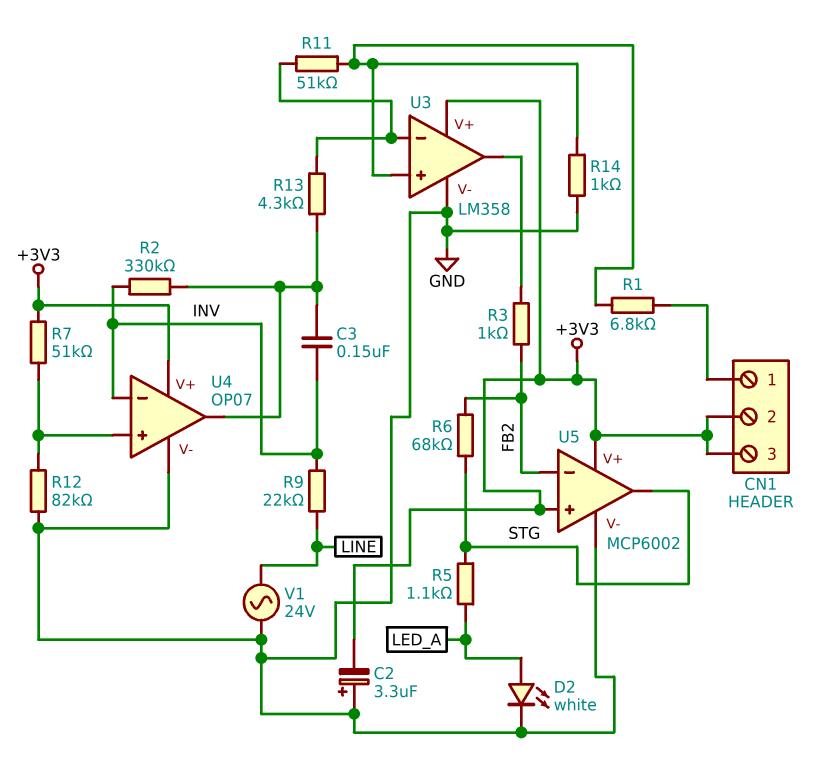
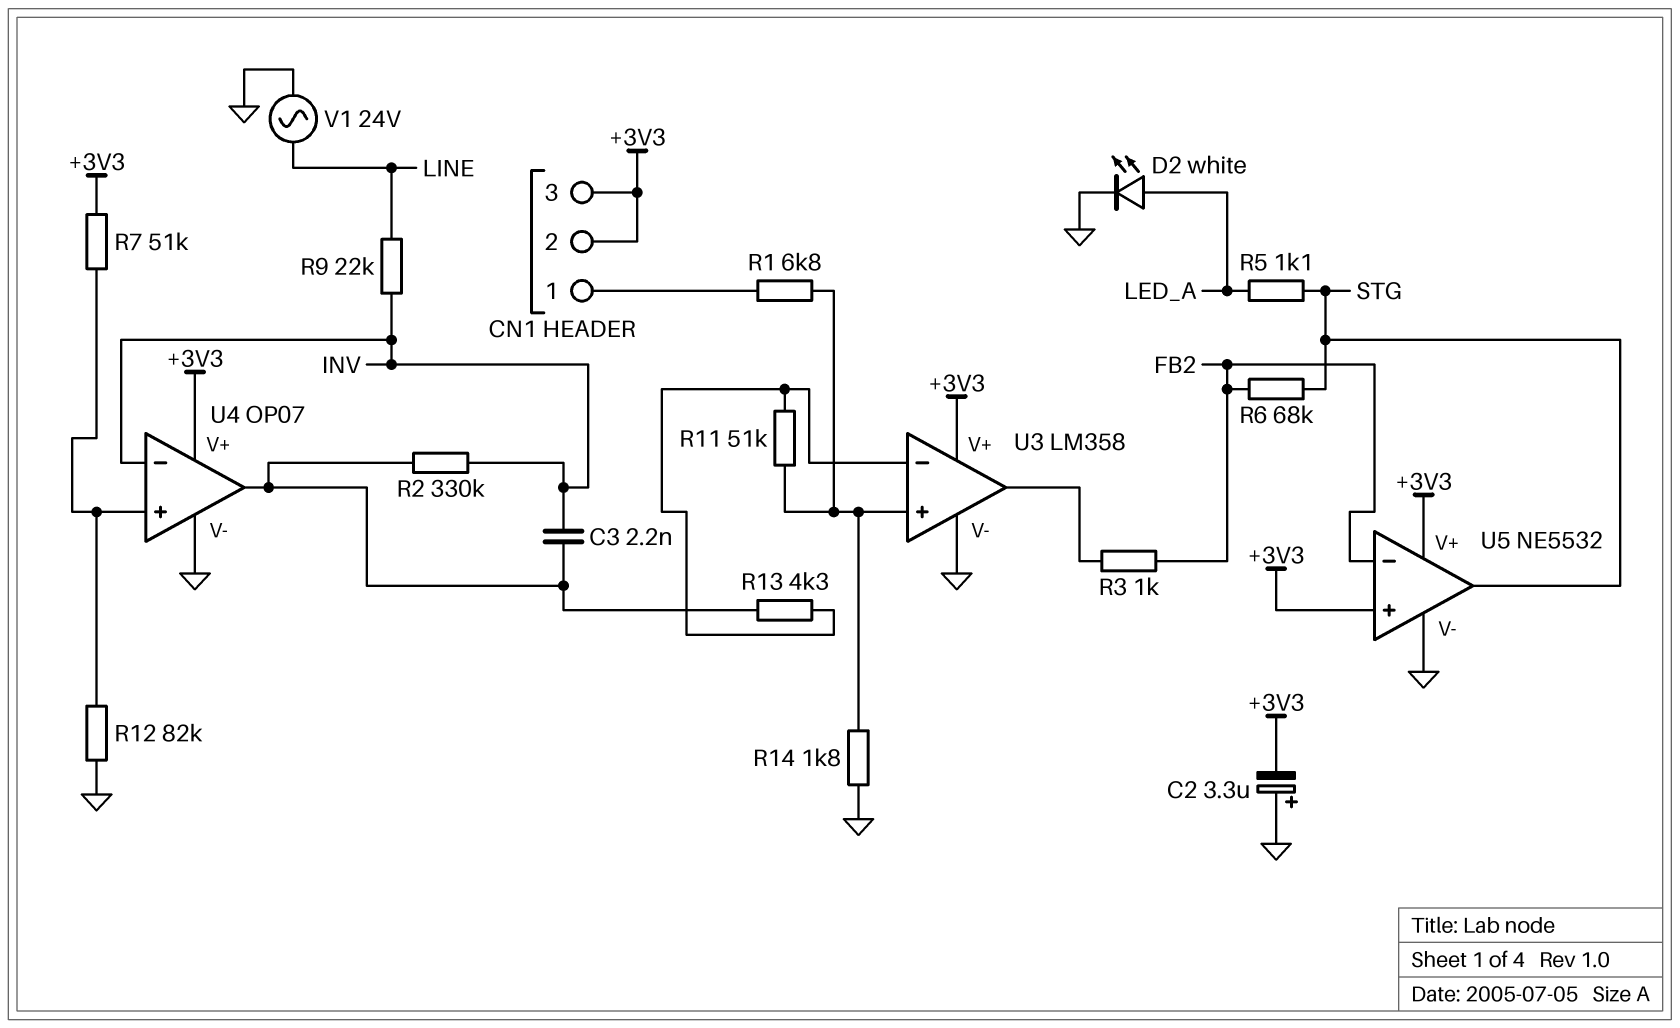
C3: 150nF (INV, U4/out) -> 2.2nF (INV, U4/out)
R14: 1k (GND, U3/in+) -> 1.8k (GND, U3/in+)
U5: MCP6002 -> NE5532

